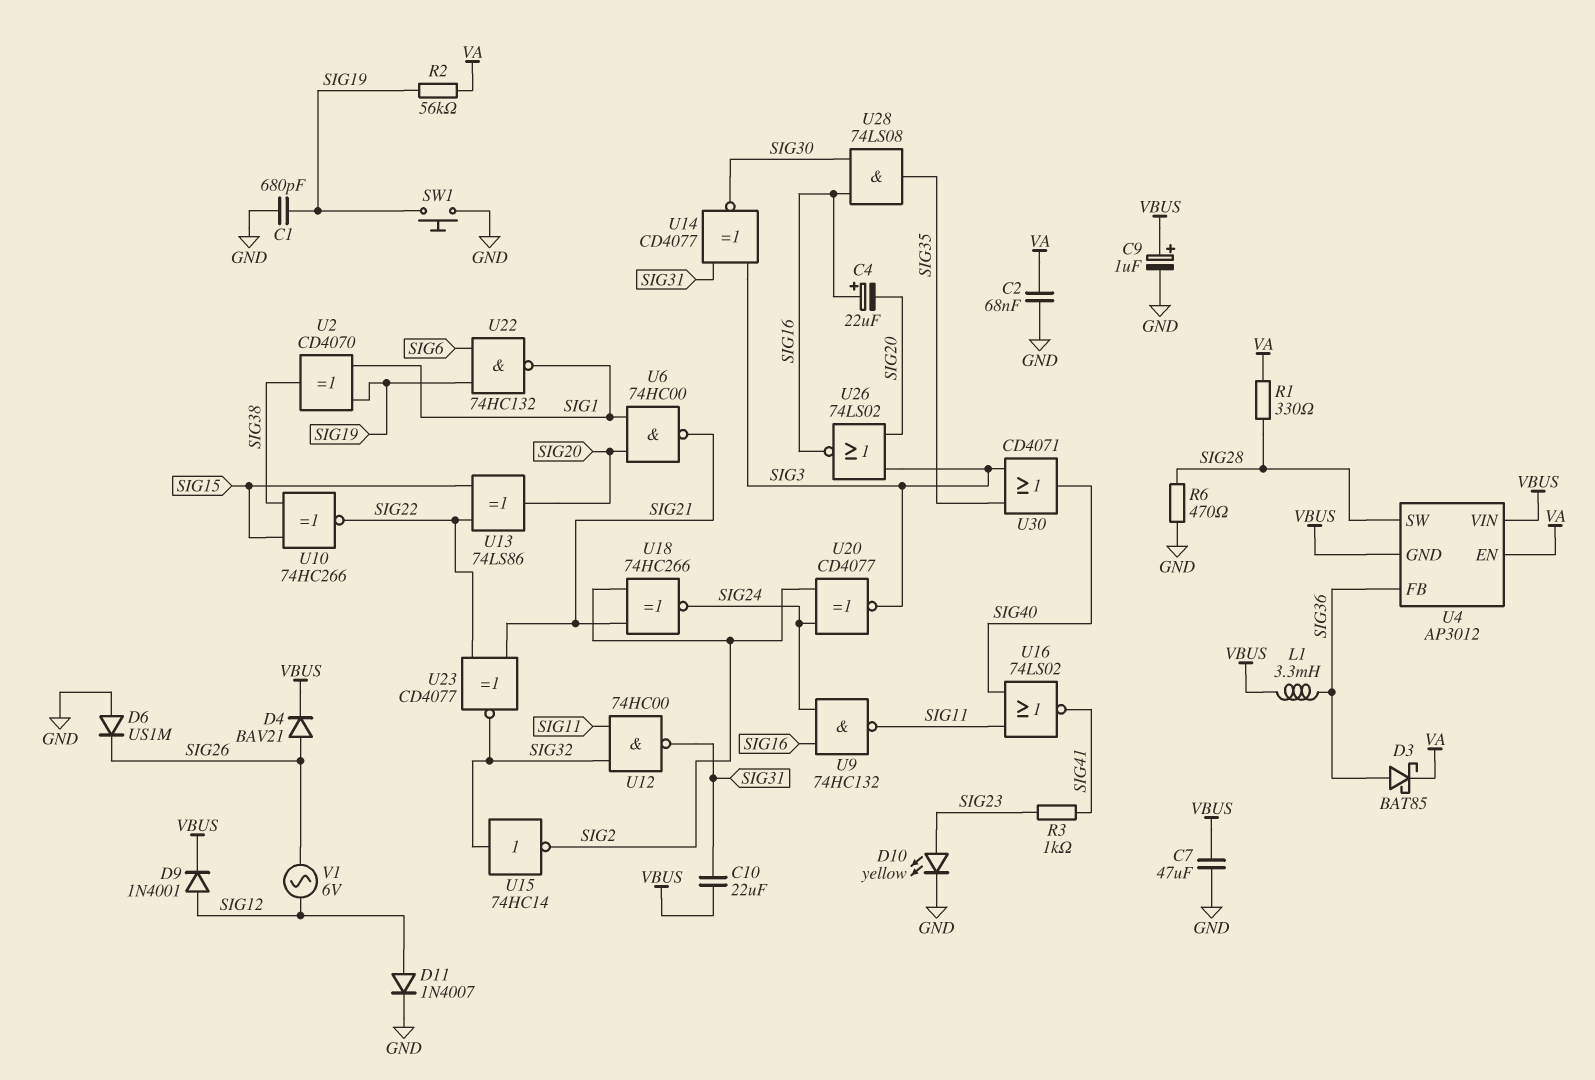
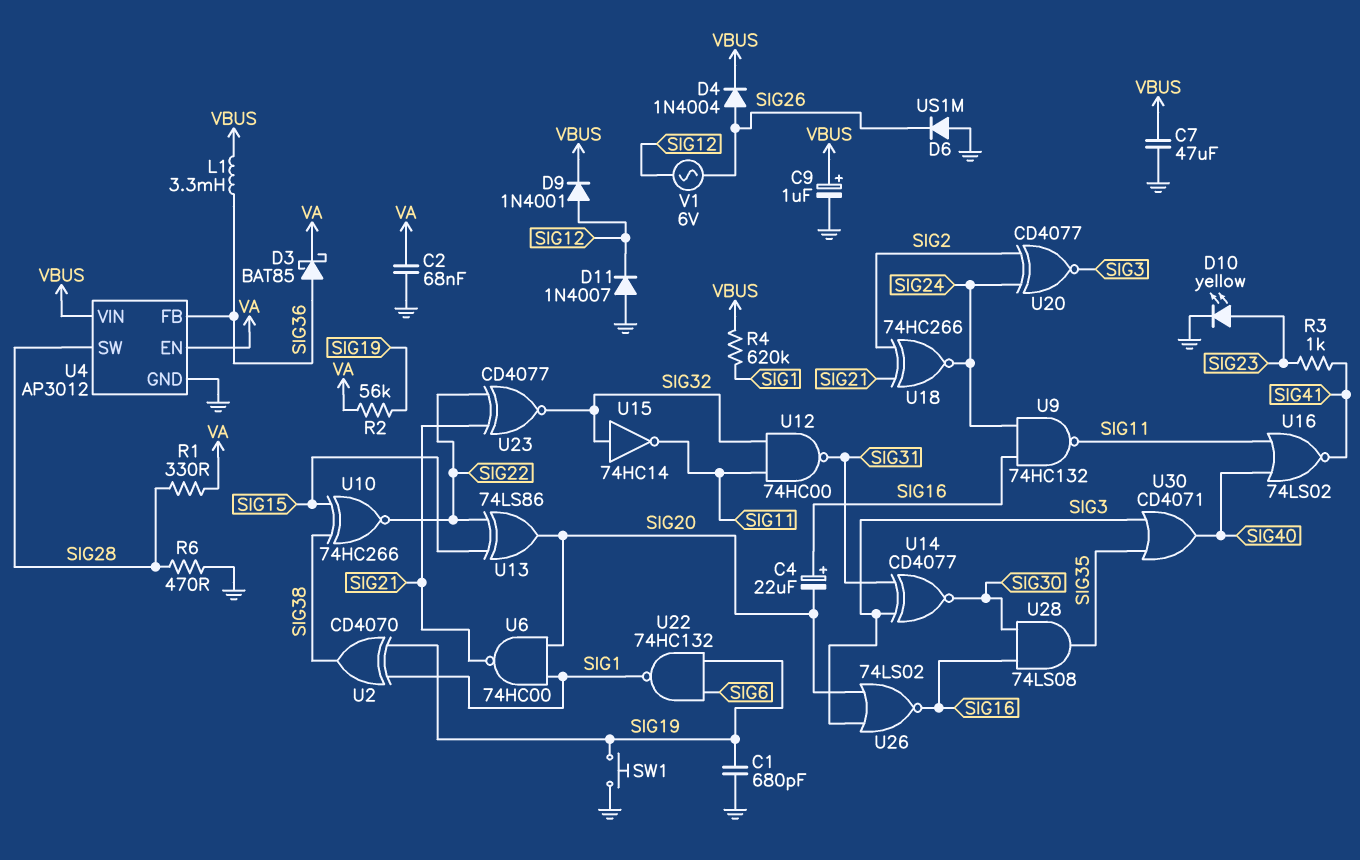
C10: 22uF (SIG31, VBUS) -> none
D4: diode BAV21 (A SIG26, K VBUS) -> diode 1N4004 (A SIG26, K VBUS)
D11: diode 1N4007 (A SIG12, K GND) -> diode 1N4007 (A GND, K SIG12)
R4: none -> 620k (SIG1, VBUS)
U4 pin GND: VBUS -> GND
U15: NOT 74HC14 (in SIG32, out SIG2) -> NOT 74HC14 (in SIG32, out SIG11)

